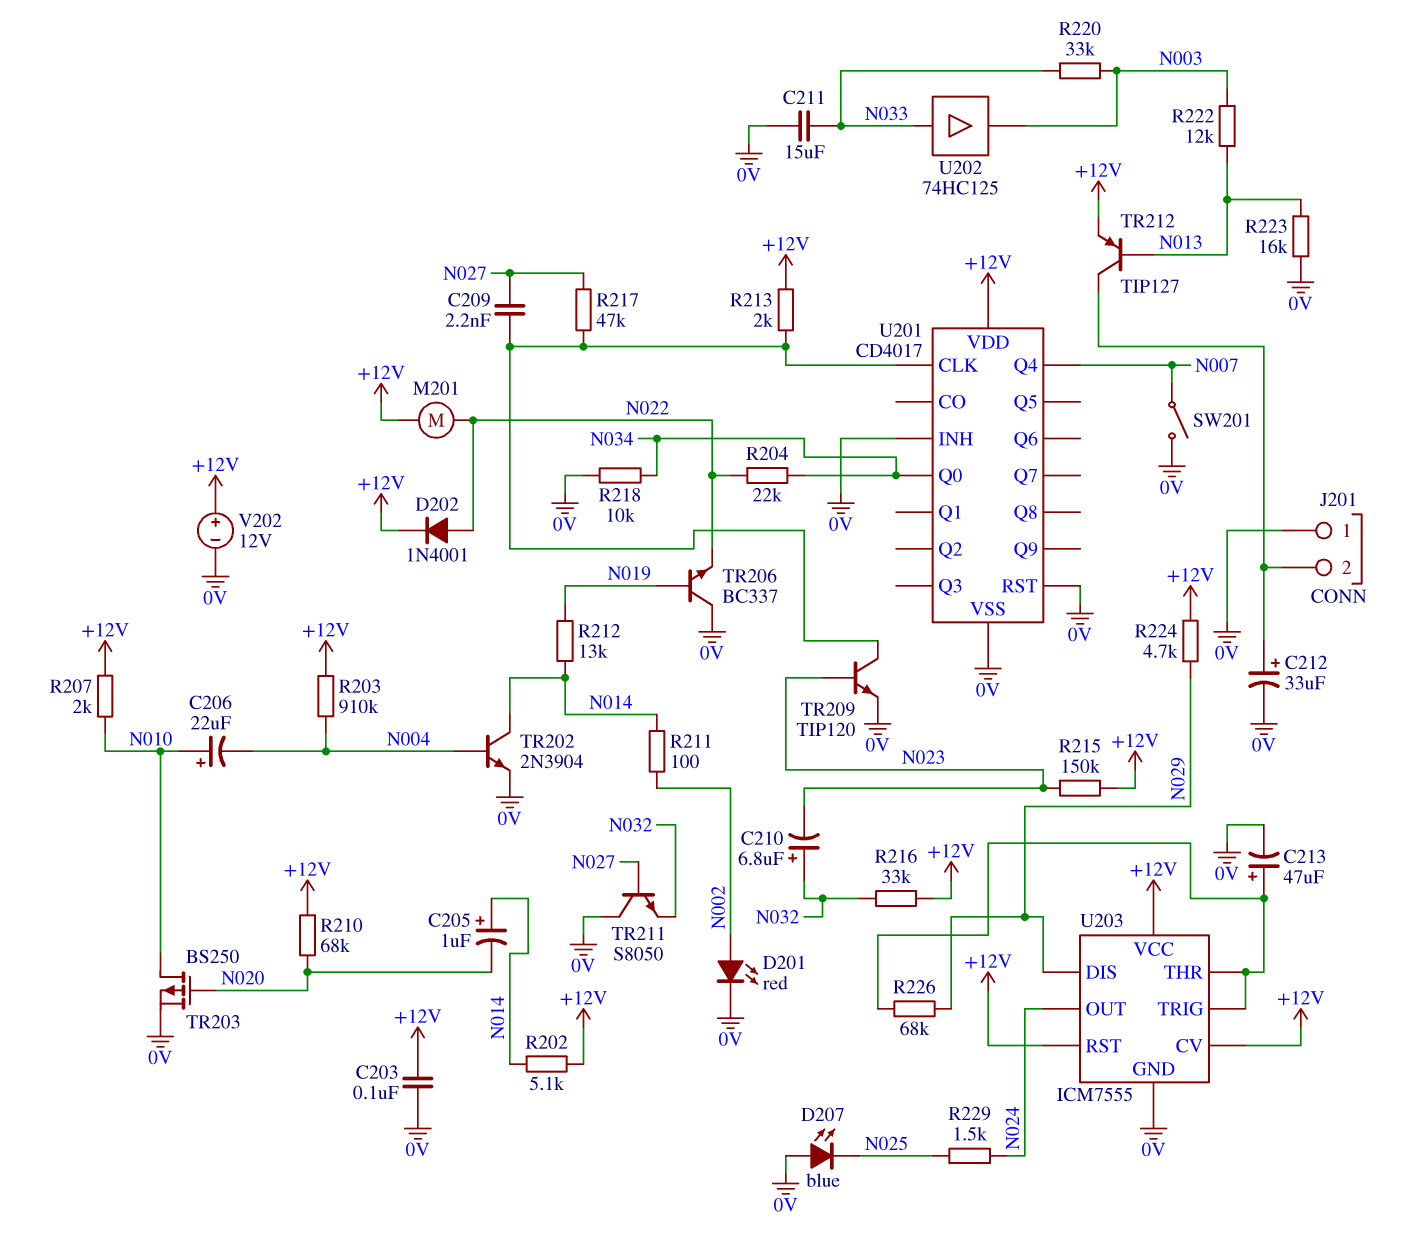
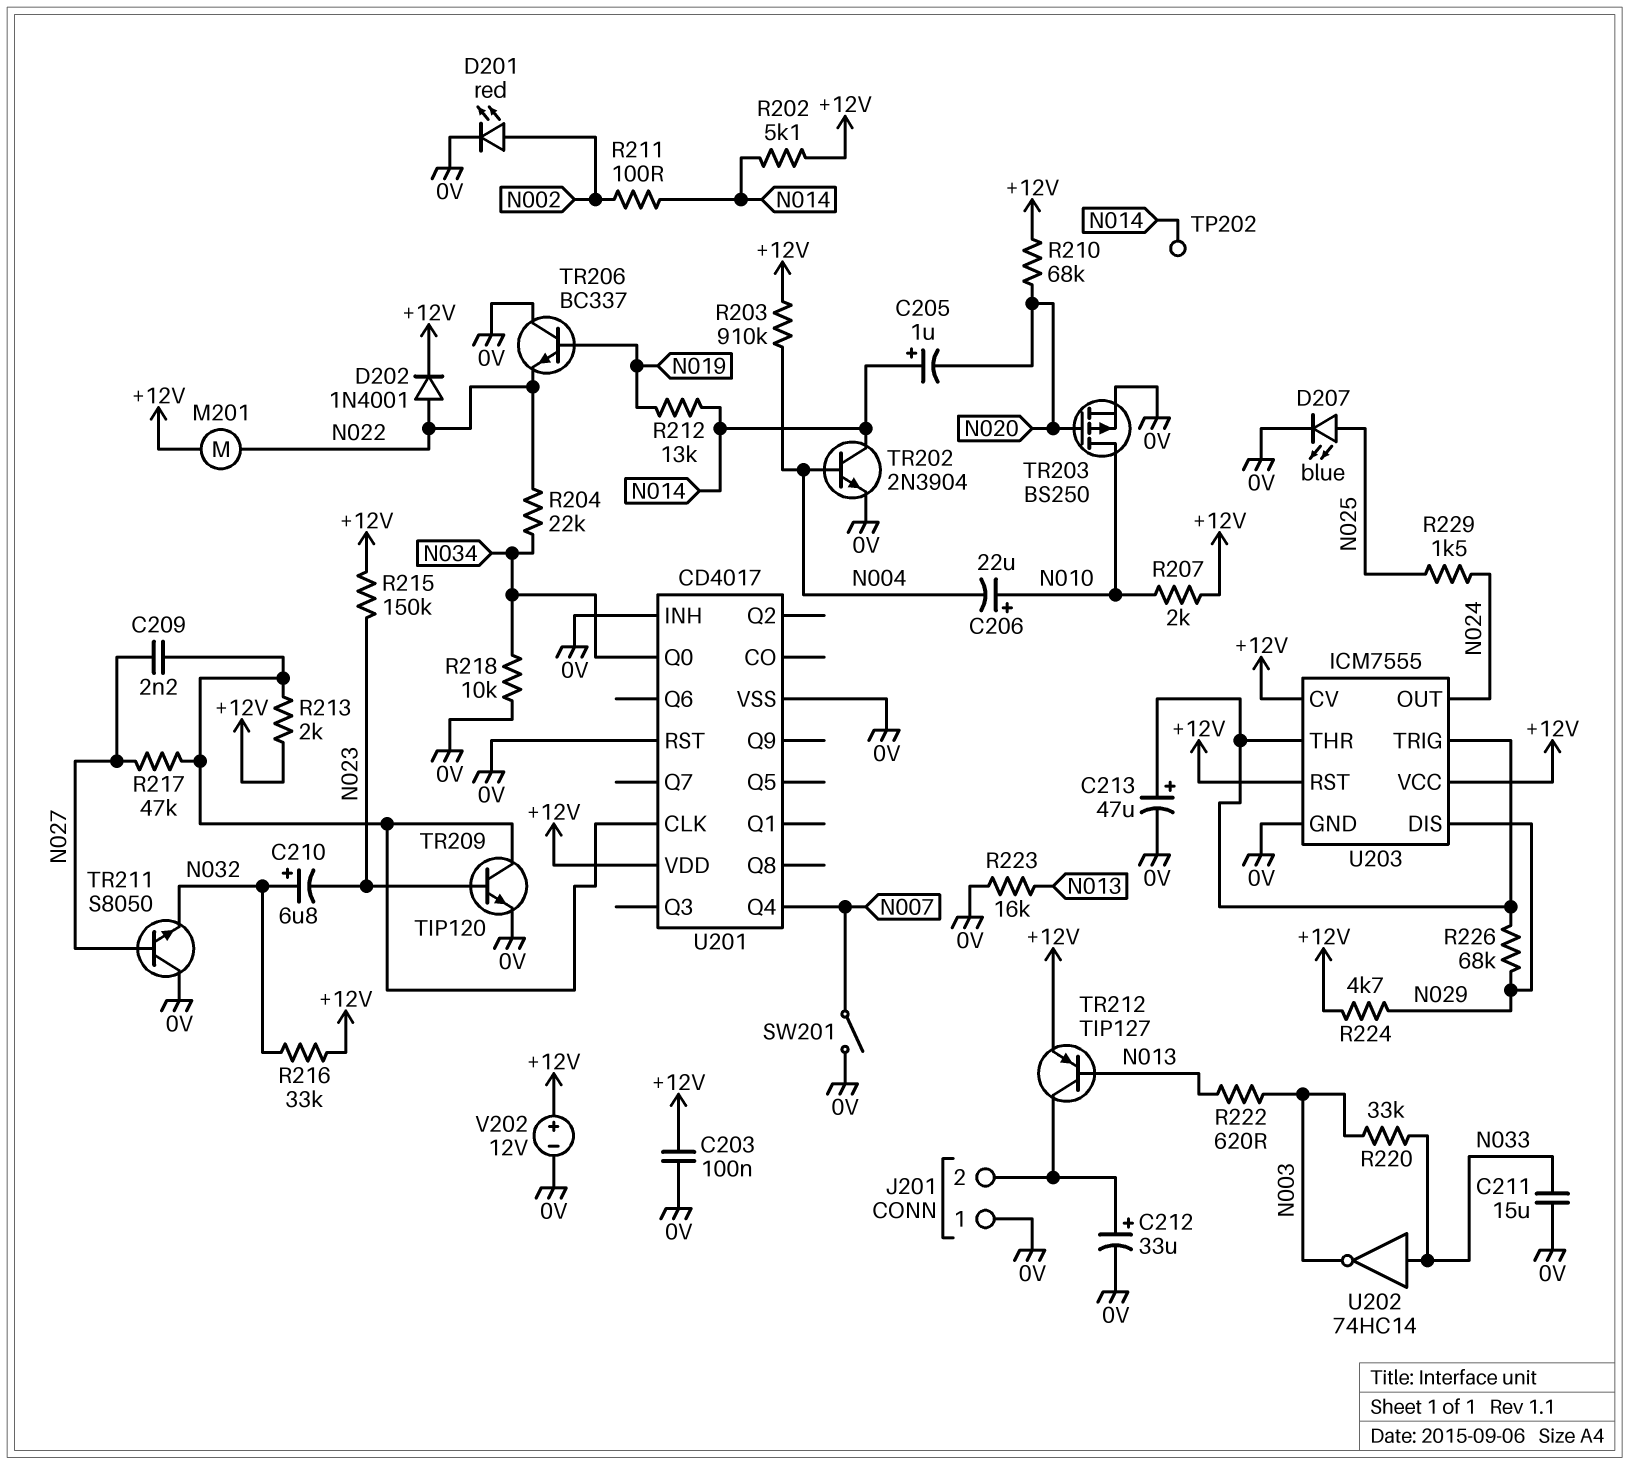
D207: LED blue (A 0V, K N025) -> LED blue (A N025, K 0V)
R222: 12k (N003, N013) -> 620 (N003, N013)
TP202: none -> test point (N014)
U202: buffer 74HC125 (in N033, out N003) -> NOT 74HC14 (in N033, out N003)

